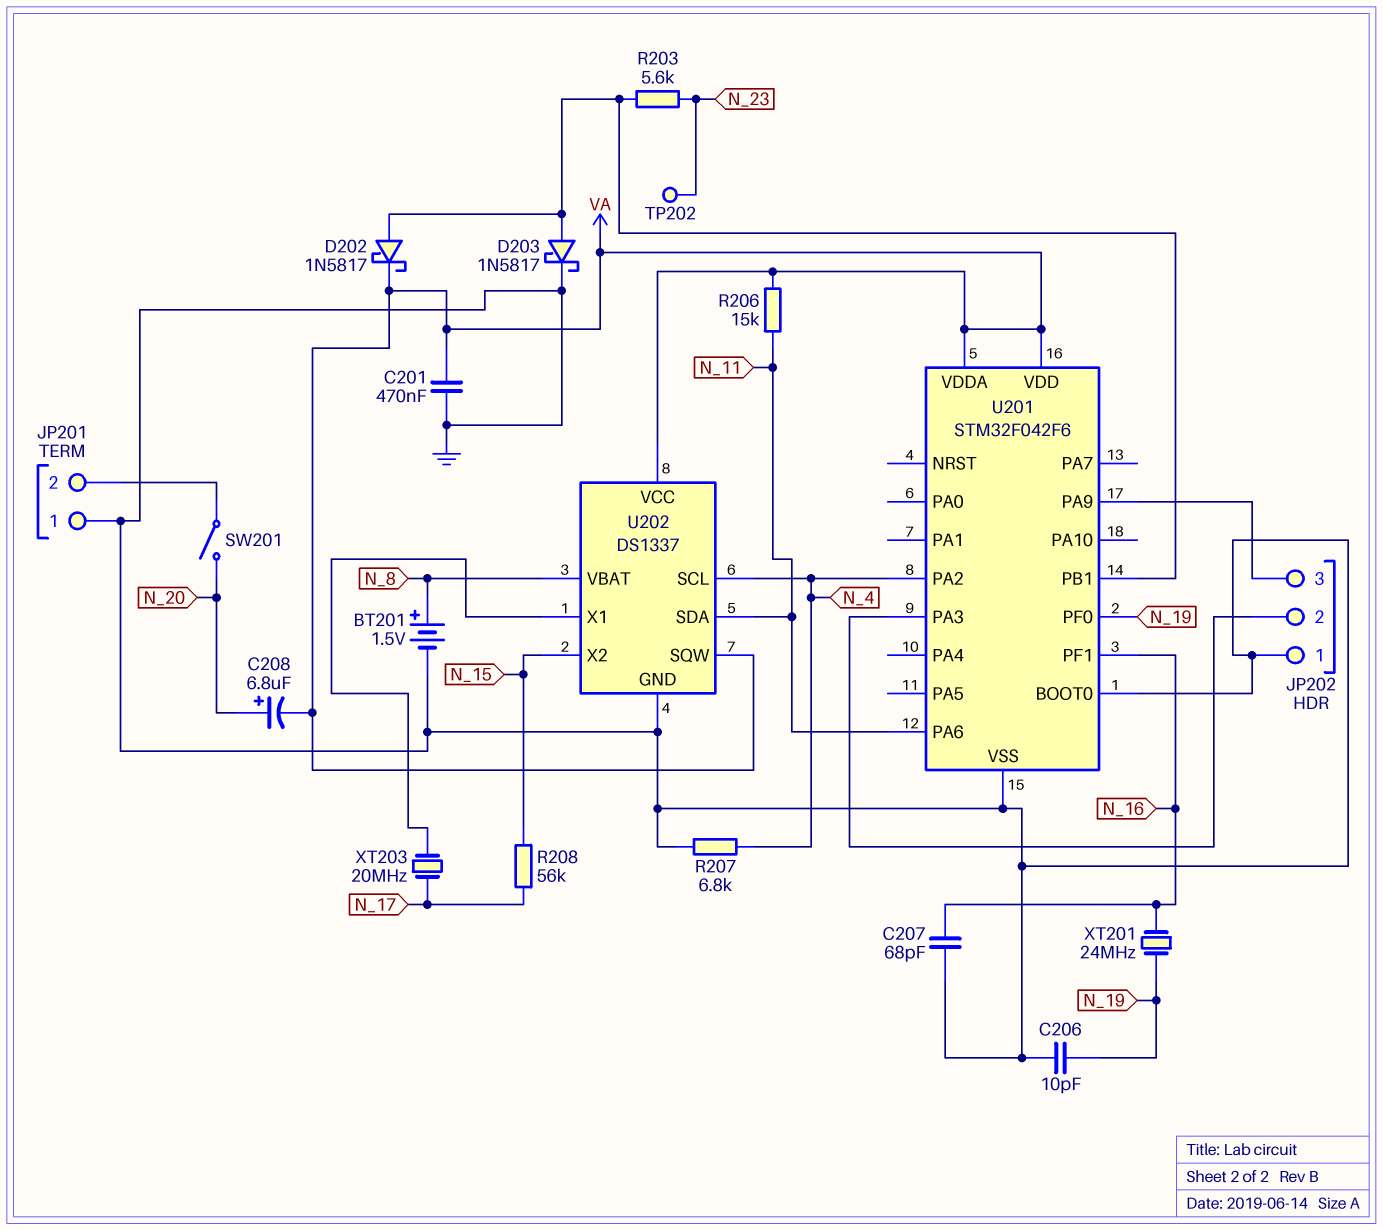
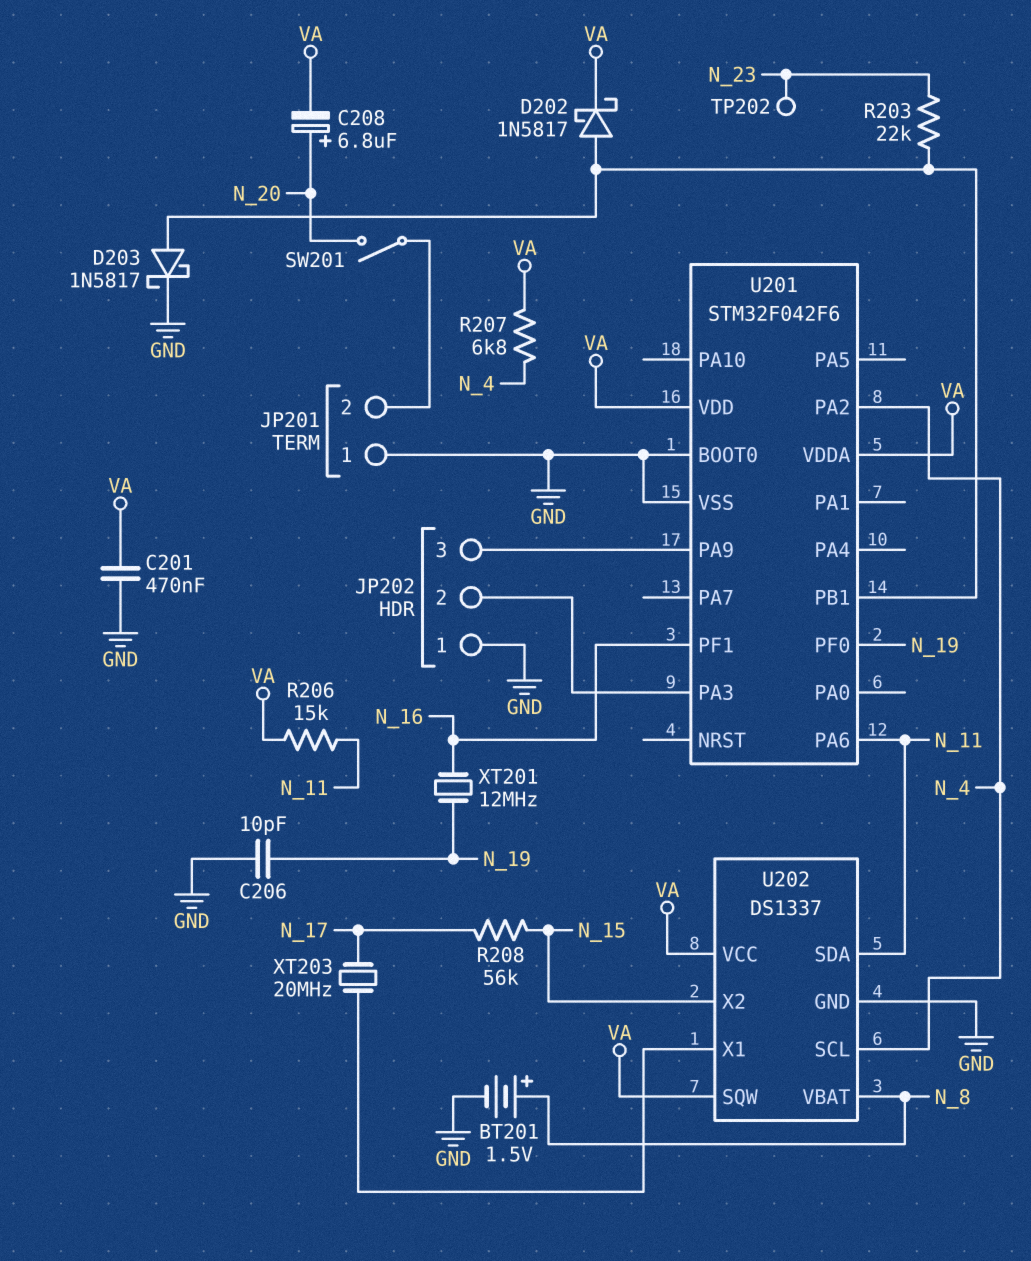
C207: 68pF (GND, N_16) -> none
R203: 5.6k (N_23, U201/PB1) -> 22k (N_23, U201/PB1)
R207: 6.8k (GND, N_4) -> 6.8k (N_4, VA)
XT201: 24MHz (N_16, N_19) -> 12MHz (N_16, N_19)

